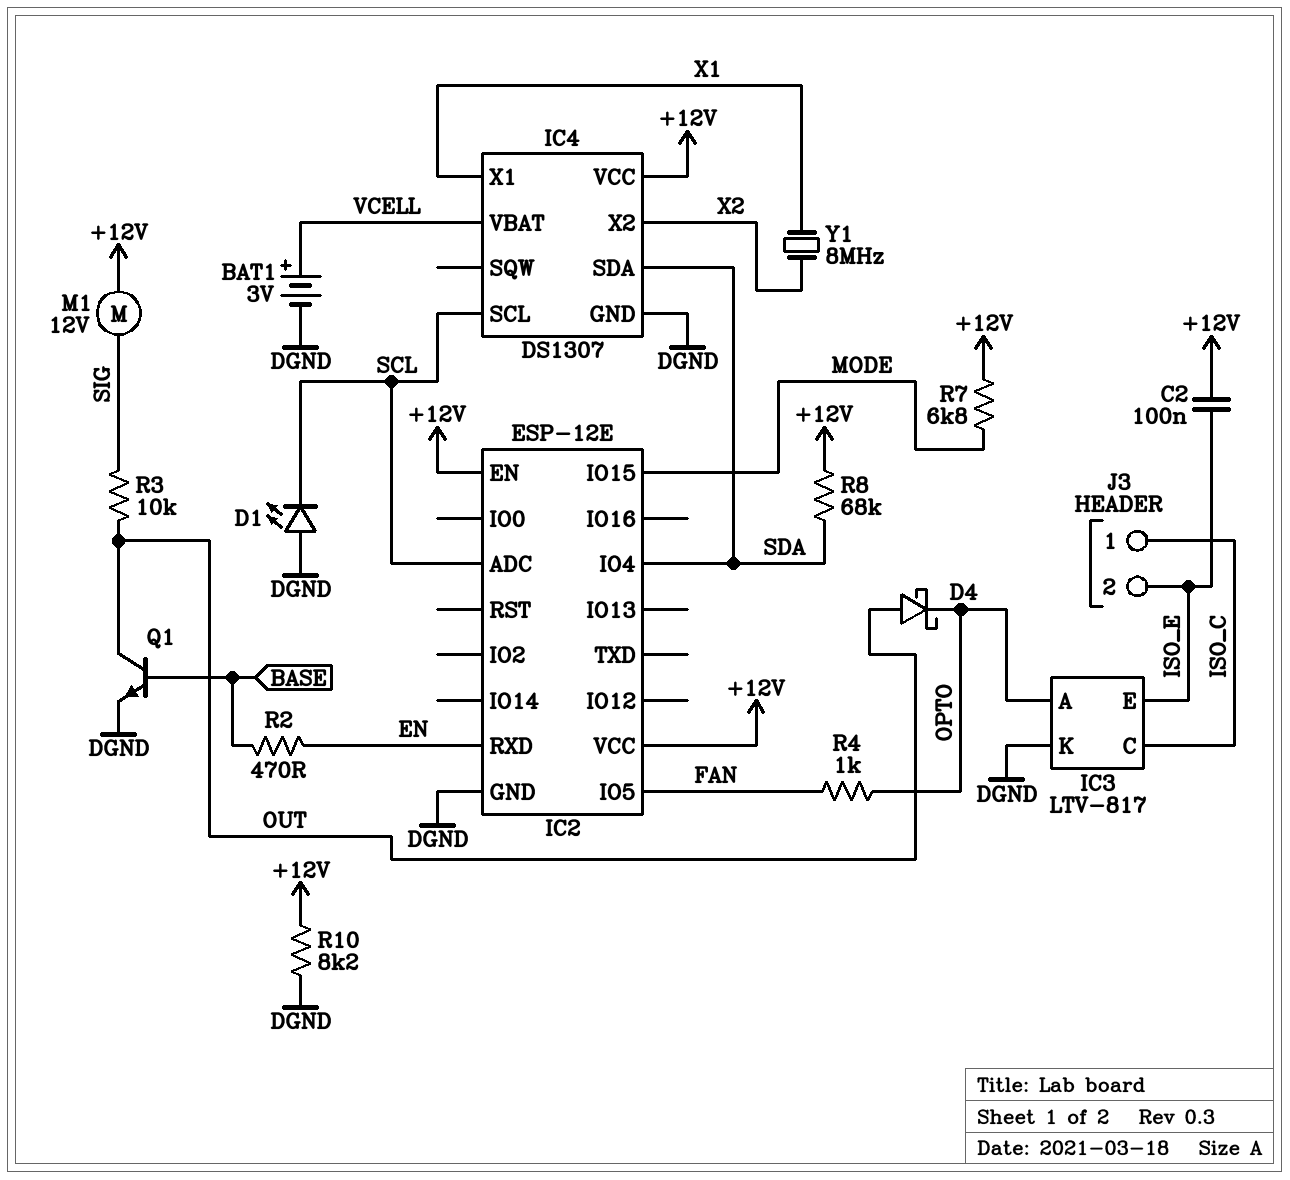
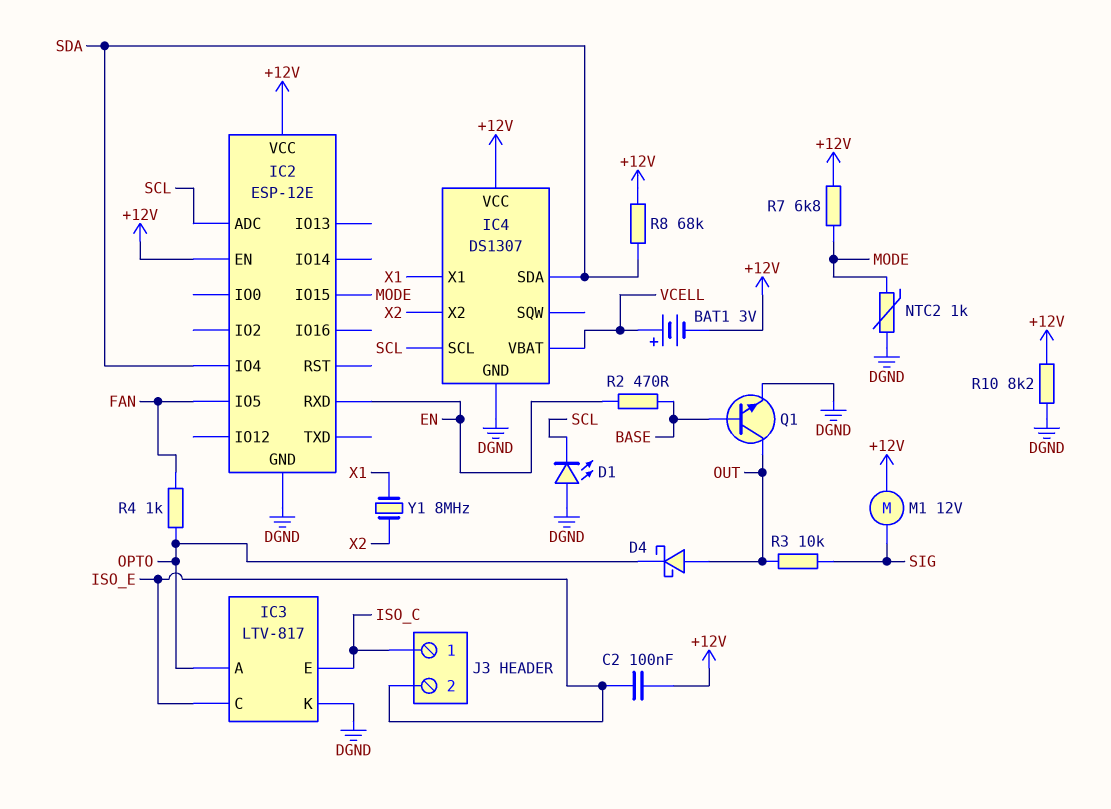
BAT1: 3V (plus VCELL, minus DGND) -> 3V (plus VCELL, minus +12V)
IC3 pin C: ISO_C -> ISO_E
IC3 pin E: ISO_E -> ISO_C
NTC2: none -> 1k (DGND, MODE)

